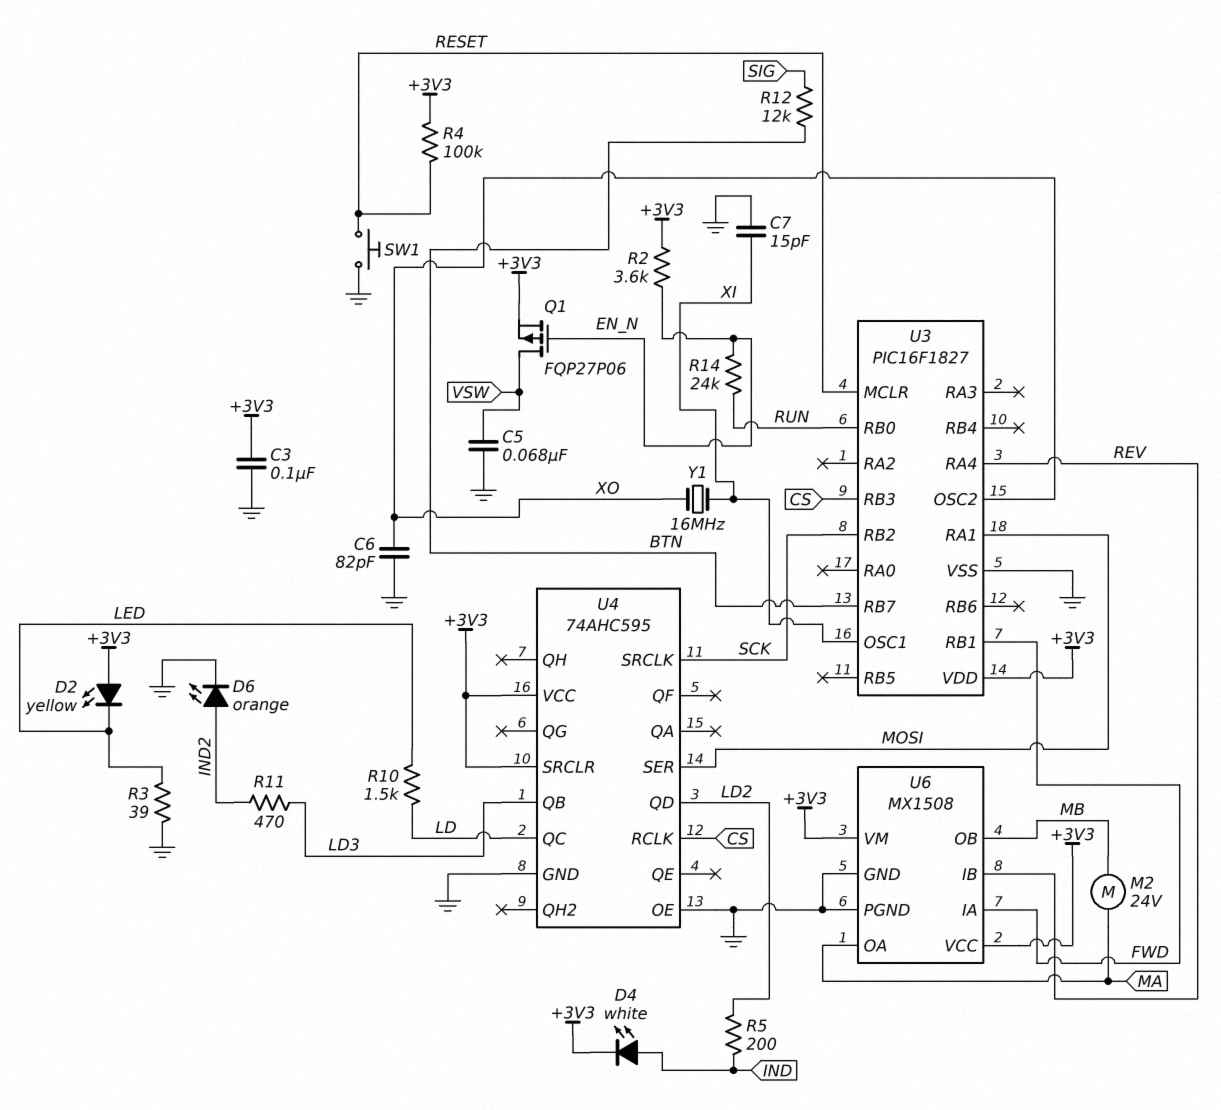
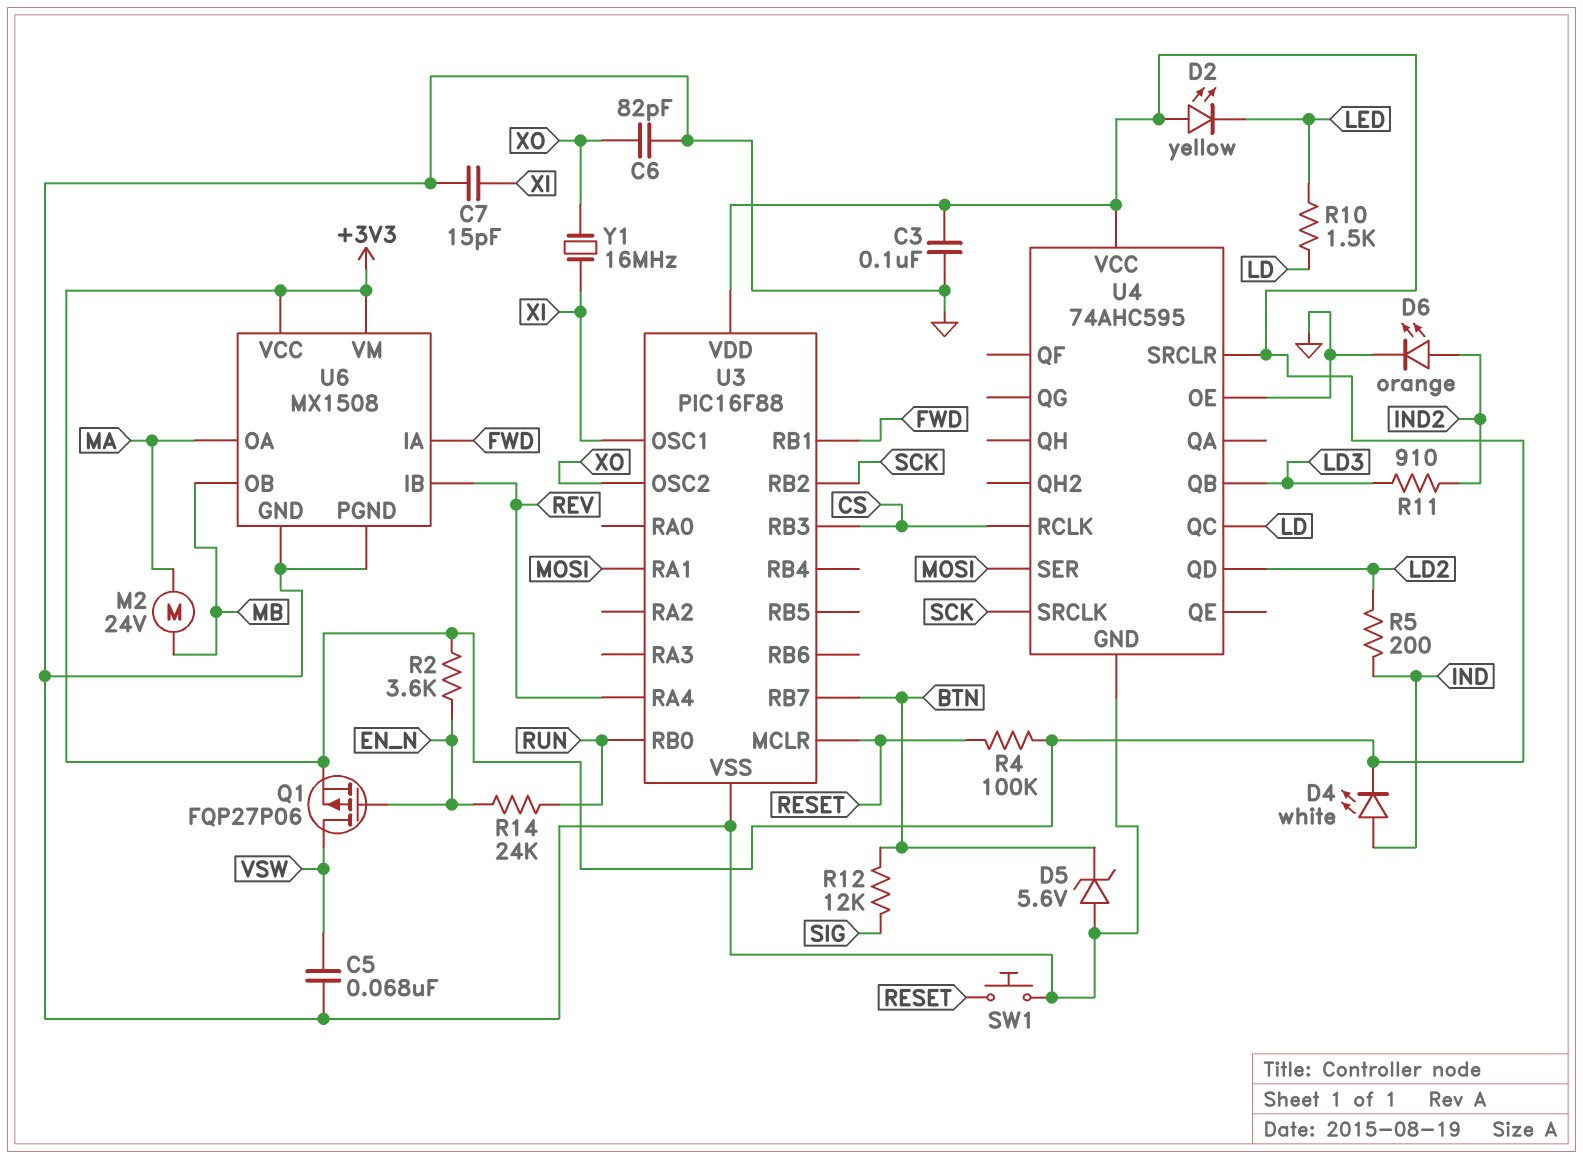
D5: none -> zener 5.6V (A GND, K BTN)
R3: 39 (GND, LED) -> none
R11: 470 (IND2, LD3) -> 910 (IND2, LD3)
U3: PIC16F1827 -> PIC16F88

